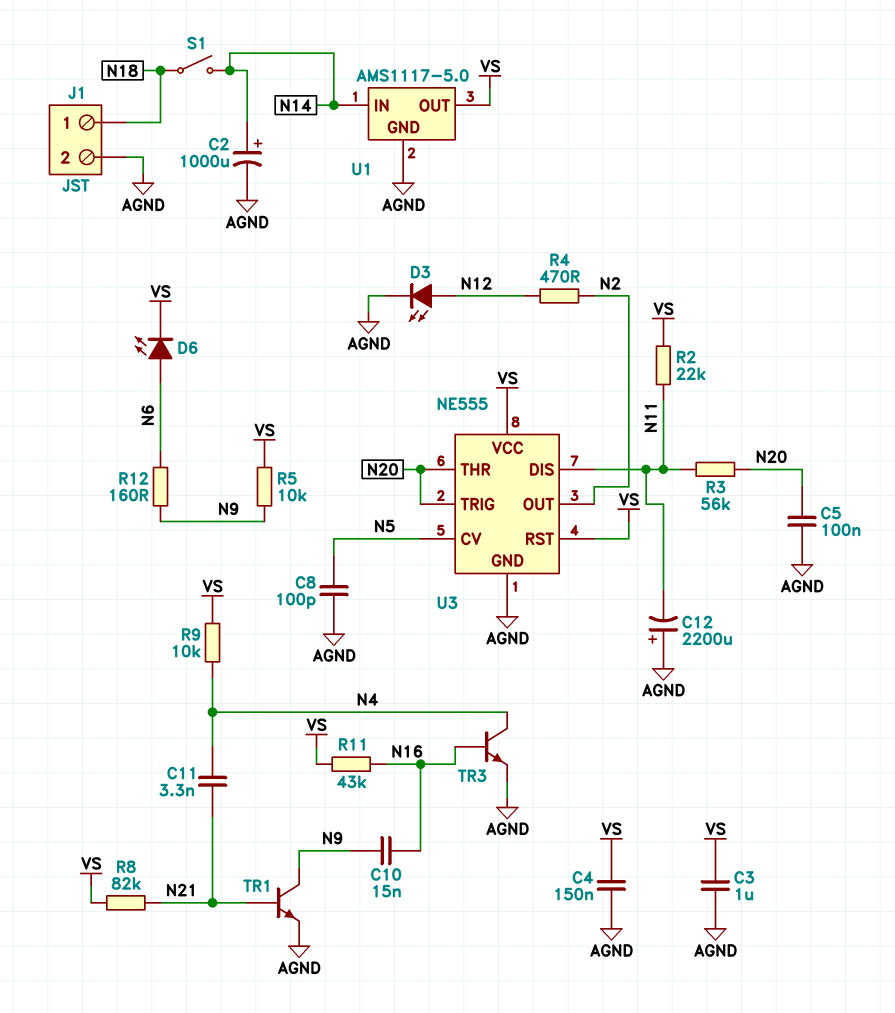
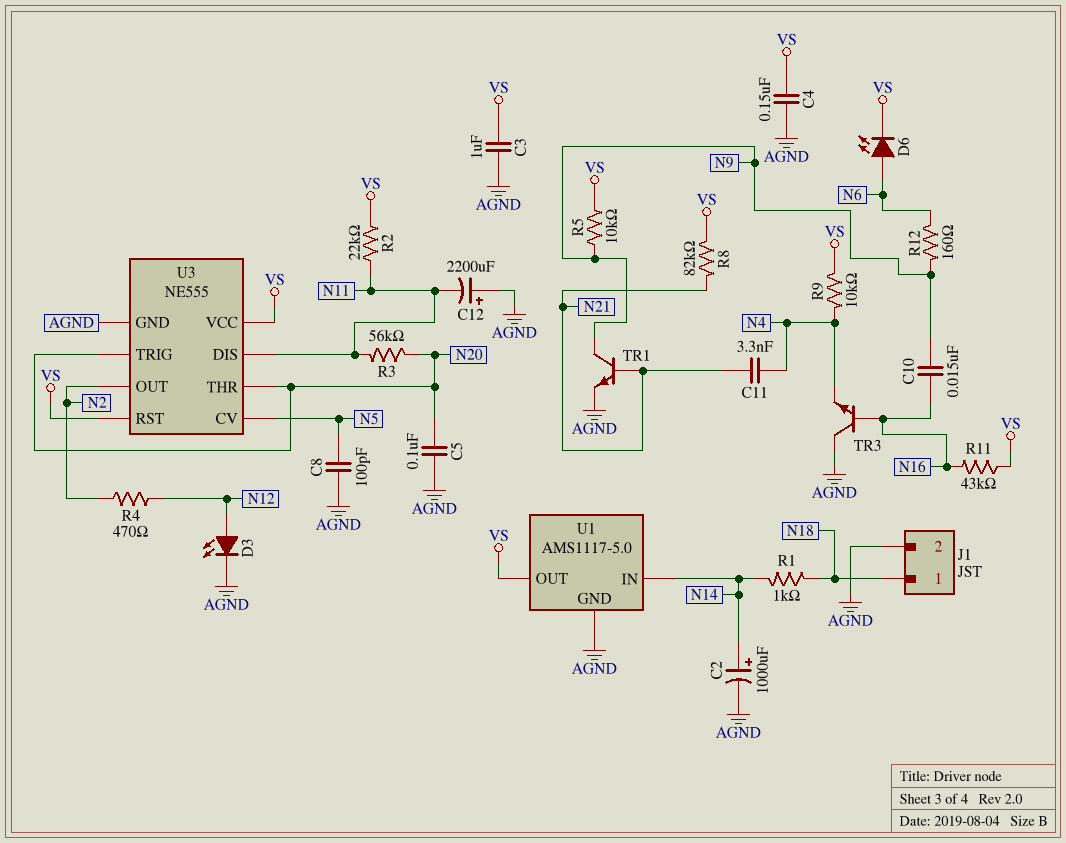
R1: none -> 1k (N14, N18)
S1: switch (N14, N18) -> none
TR3: NPN (B N16, C N4, E AGND) -> NPN (B N16, C AGND, E N4)

